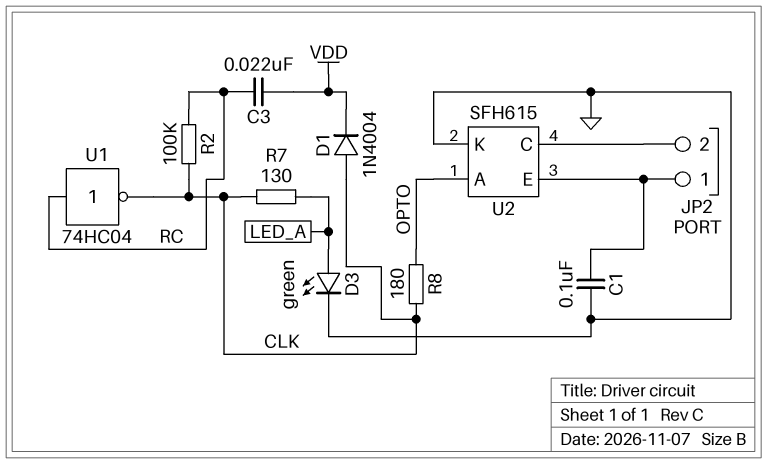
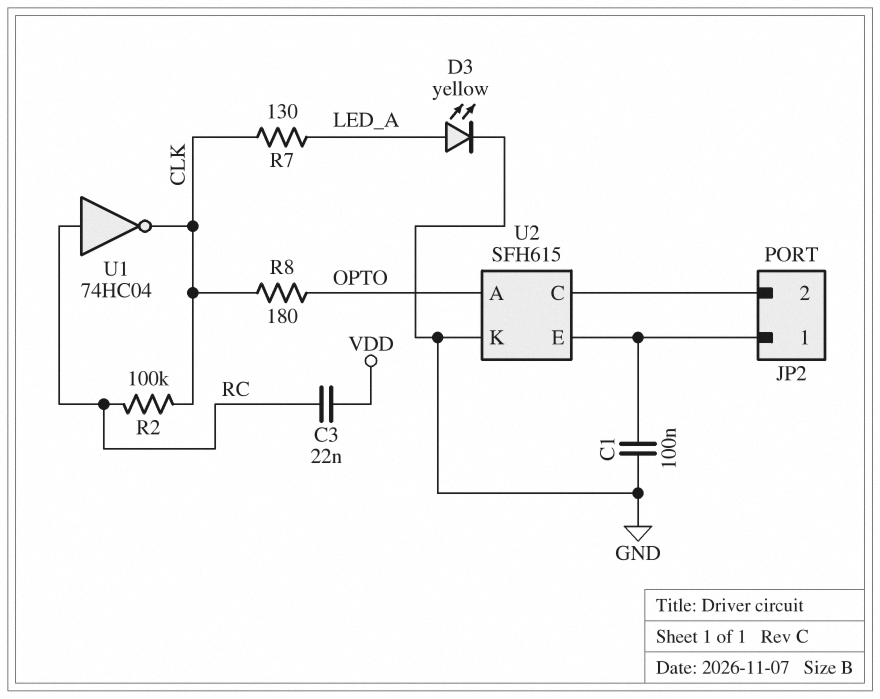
D1: diode 1N4004 (A CLK, K VDD) -> none
D3: LED green (A LED_A, K GND) -> LED yellow (A LED_A, K GND)

